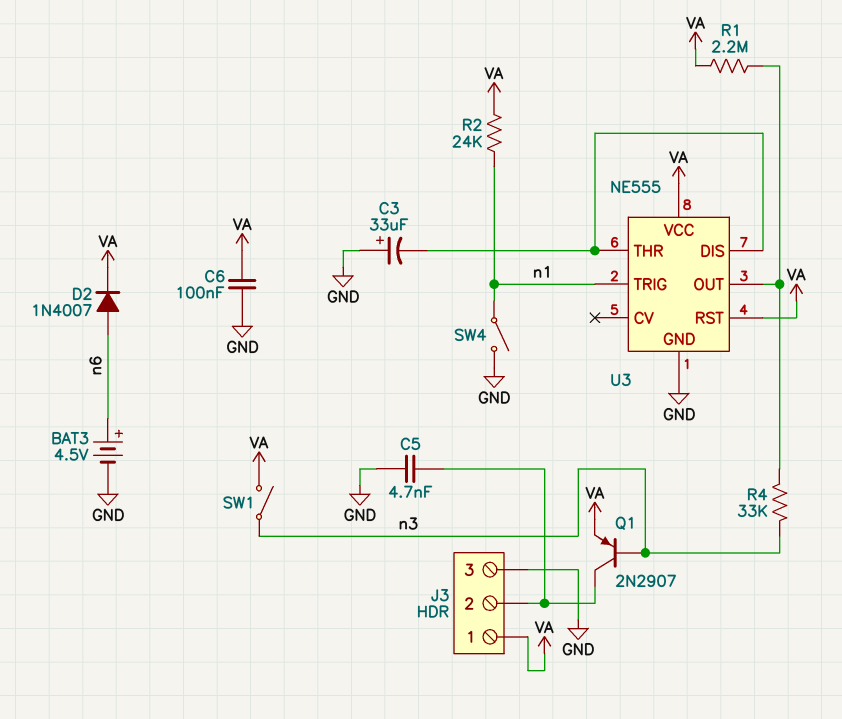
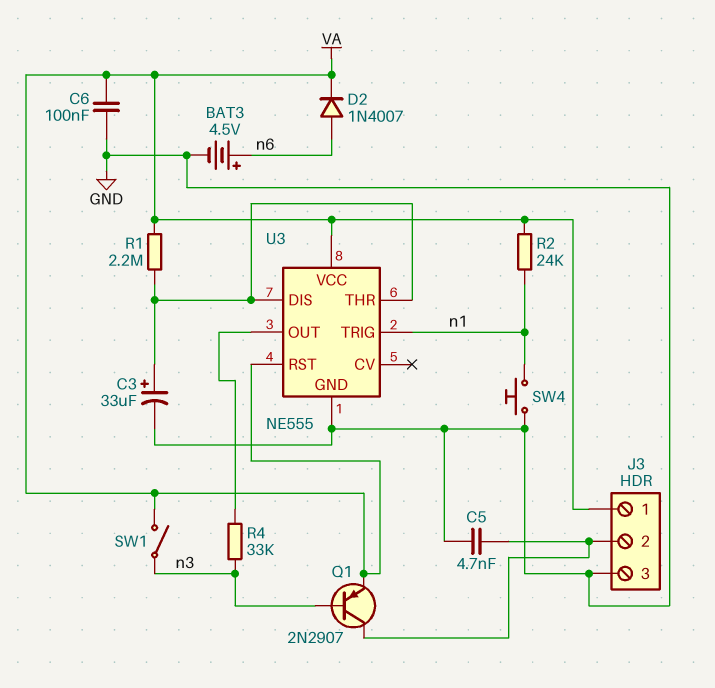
C3: 33uF (plus GND, minus U3/DIS) -> 33uF (plus U3/DIS, minus GND)
R1: 2.2M (U3/OUT, VA) -> 2.2M (U3/DIS, VA)
SW4: switch (GND, n1) -> button (GND, n1)

